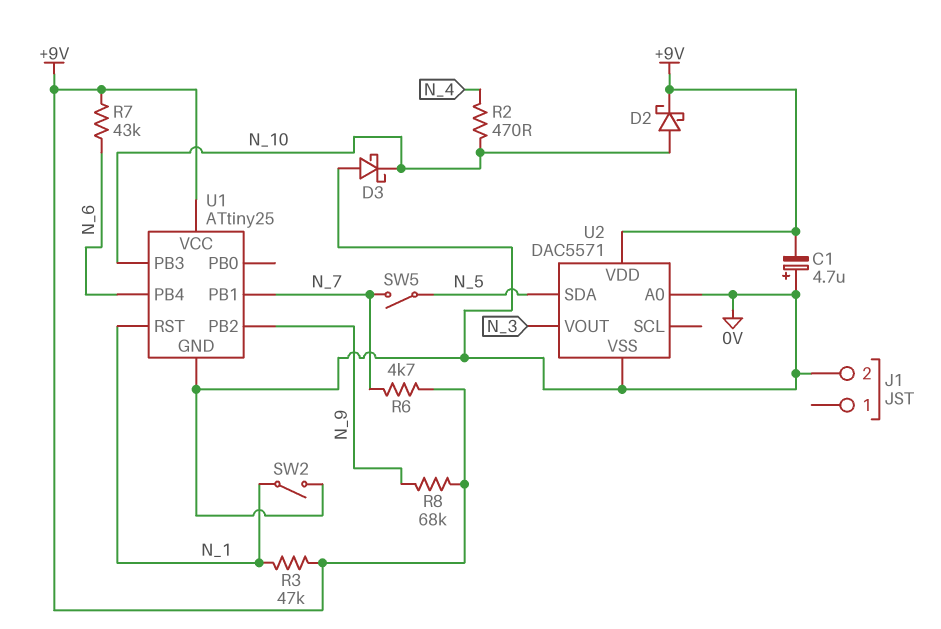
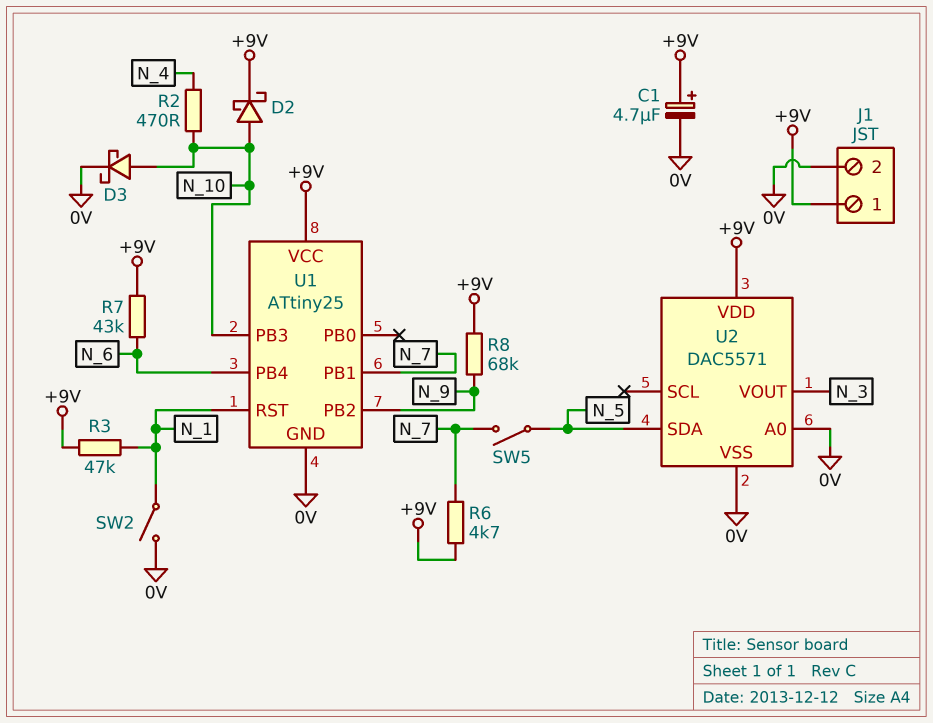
C1: 4.7uF (plus 0V, minus +9V) -> 4.7uF (plus +9V, minus 0V)
D3: schottky (A 0V, K N_10) -> schottky (A N_10, K 0V)
J1 pin 1: none -> +9V

